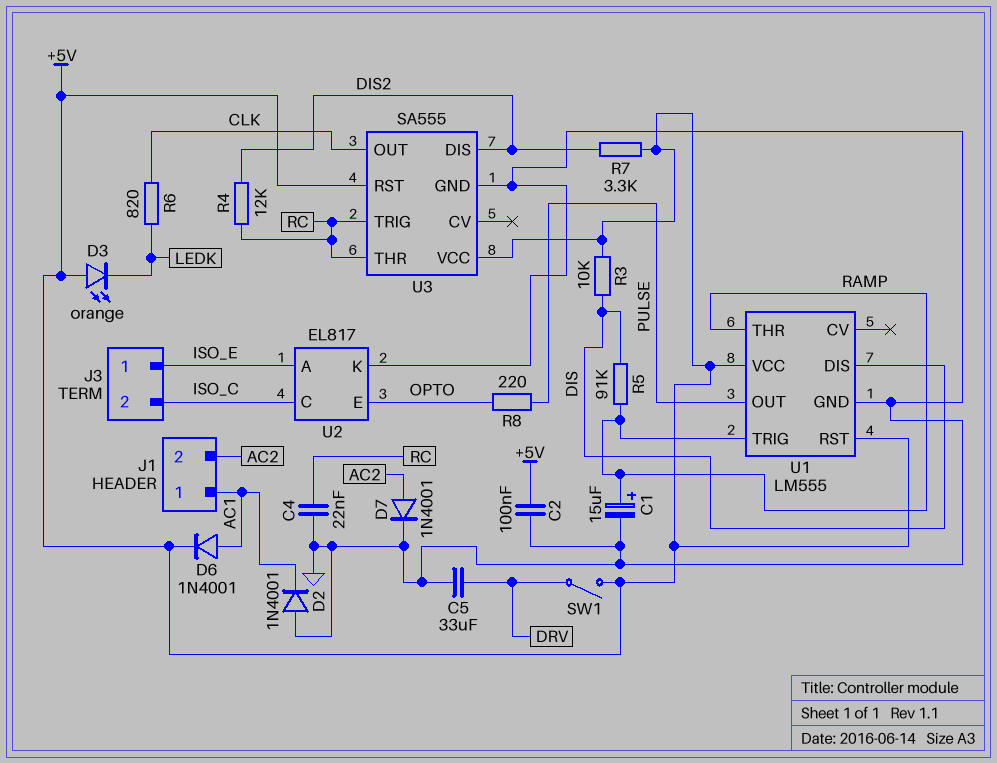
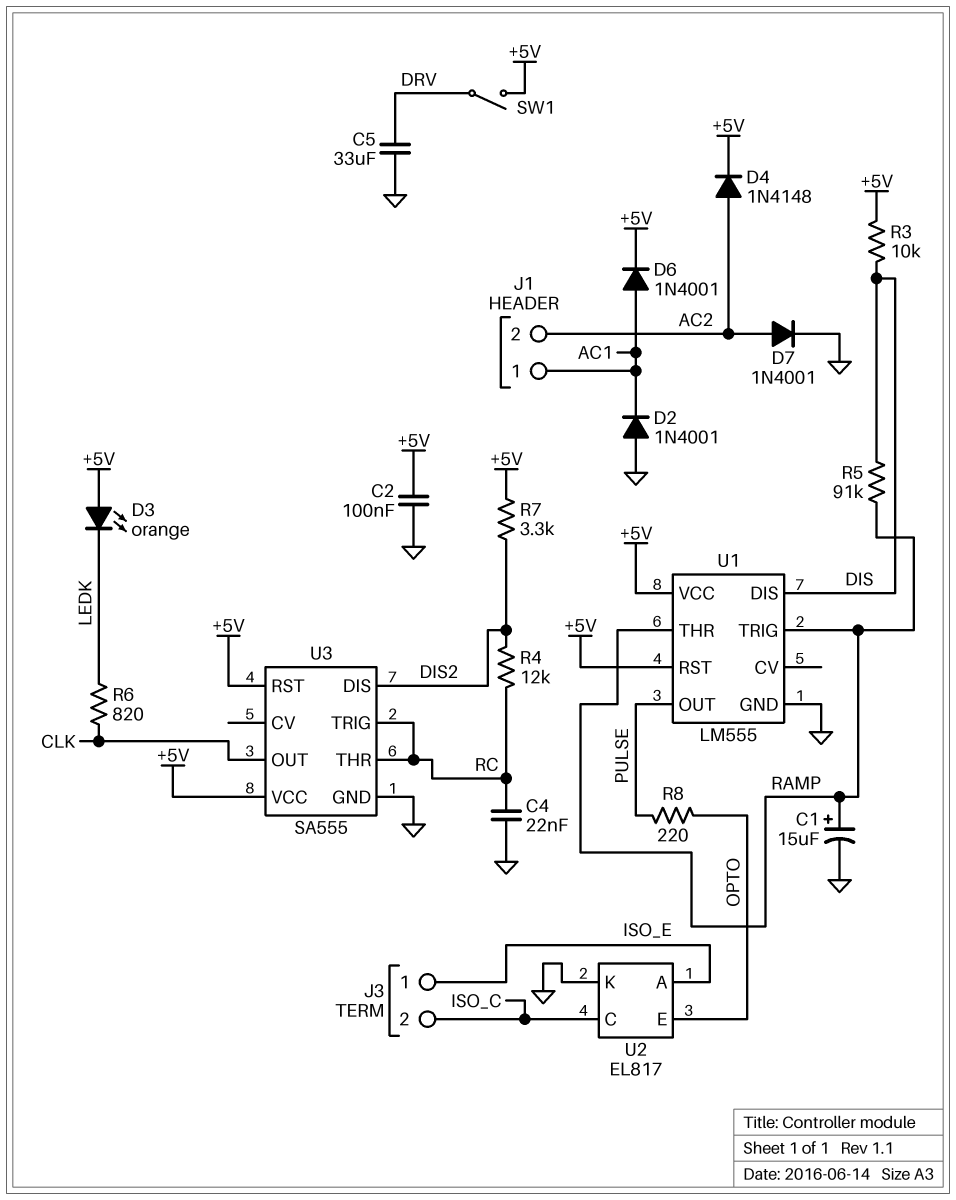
D4: none -> diode 1N4148 (A AC2, K +5V)

